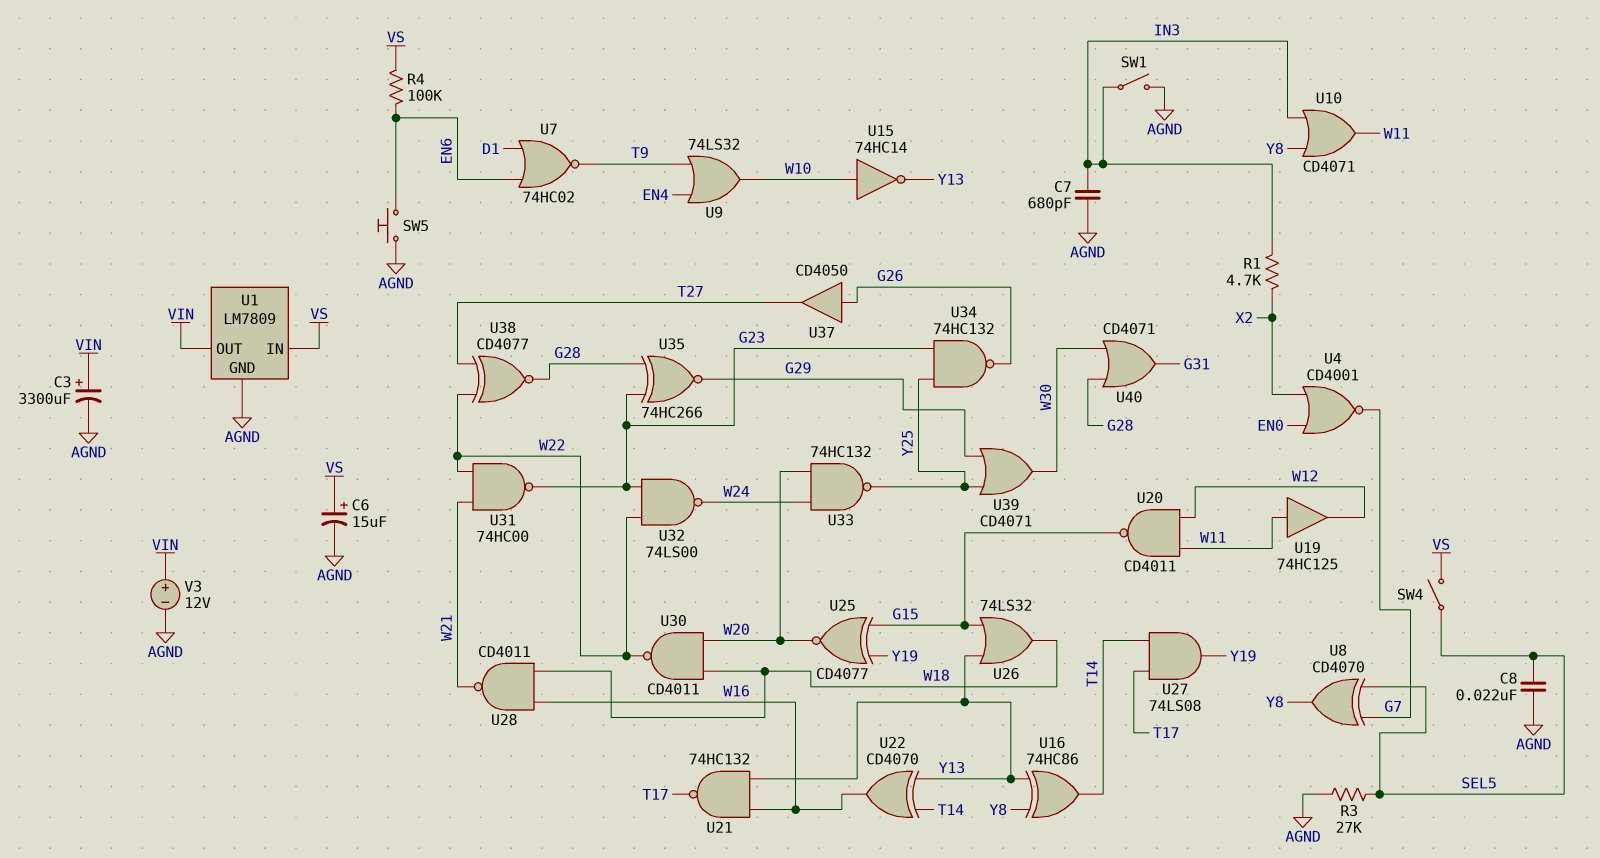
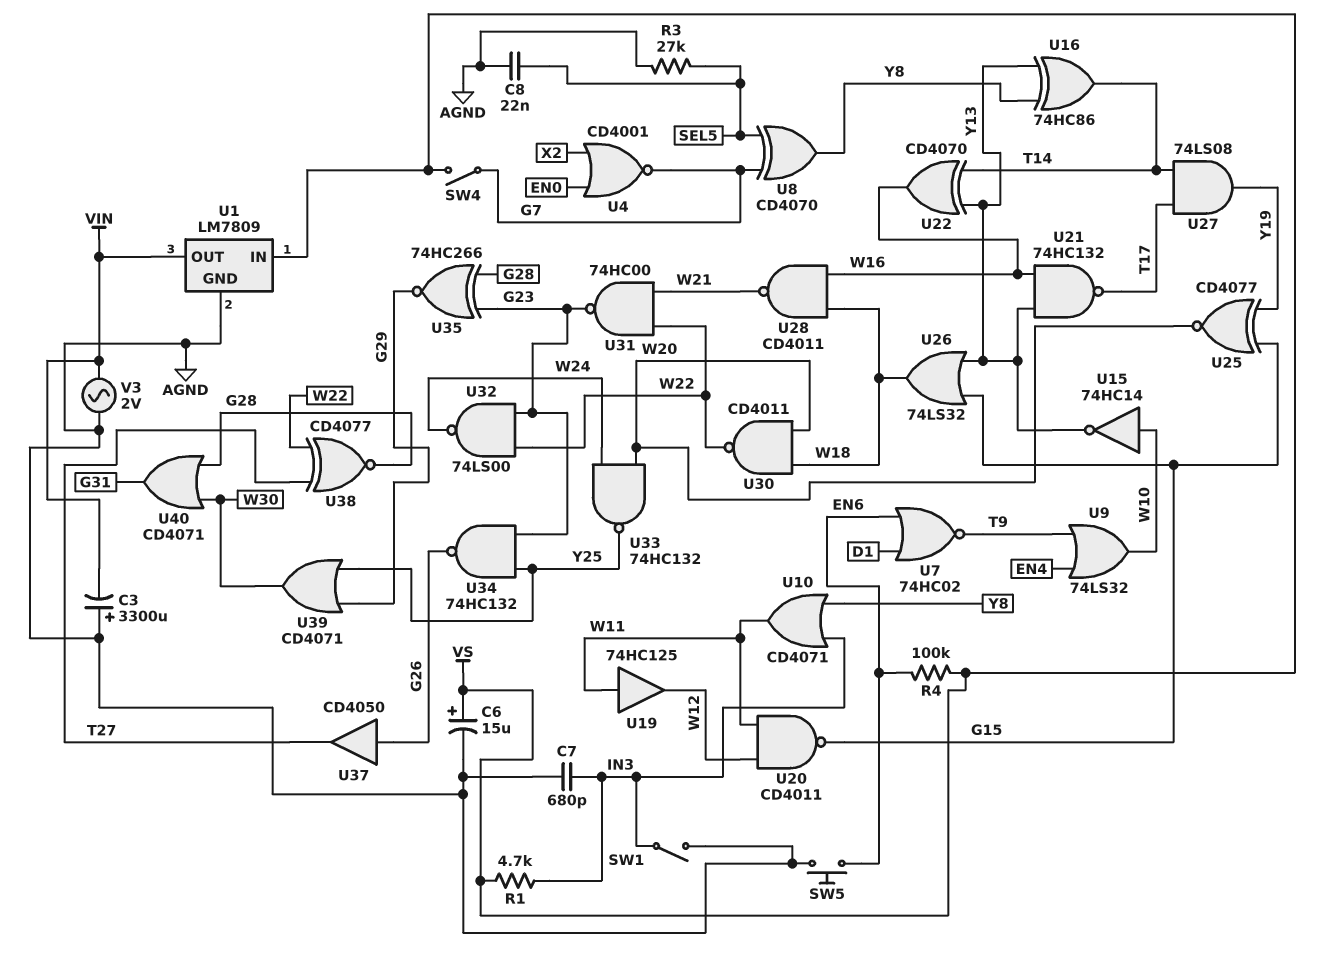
C3: 3300uF (plus VIN, minus AGND) -> 3300uF (plus AGND, minus VIN)
R1: 4.7k (IN3, X2) -> 4.7k (IN3, VS)
SW4: switch (SEL5, VS) -> switch (G7, VS)
V3: 12V (plus VIN, minus AGND) -> AC 2V (AGND, VIN)

